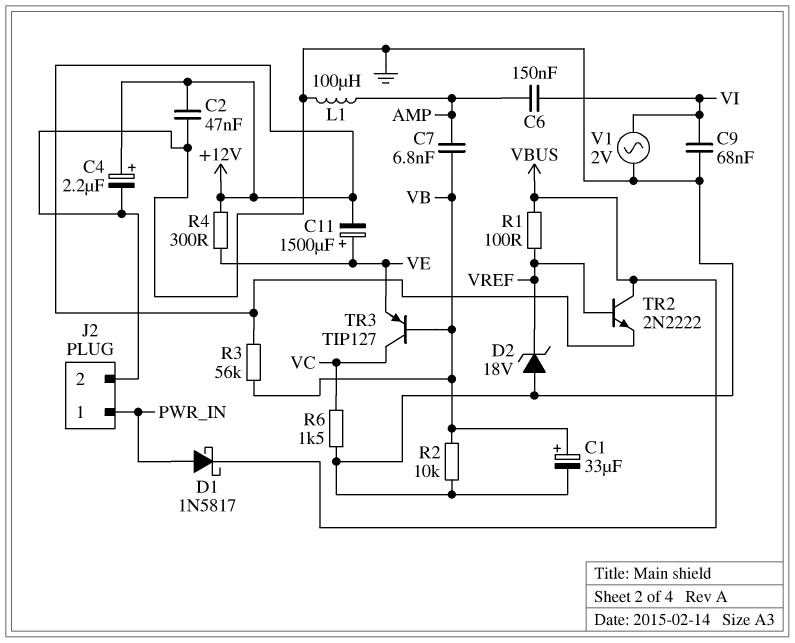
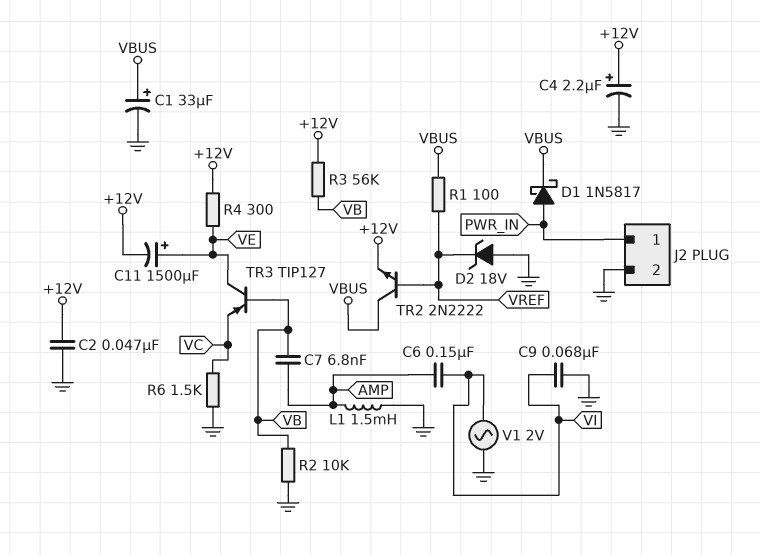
C1: 33uF (plus VB, minus GND) -> 33uF (plus VBUS, minus GND)
L1: 100uH (AMP, GND) -> 1.5mH (AMP, GND)
TR3: PNP TIP127 (B VB, C VC, E VE) -> PNP TIP127 (B VB, C VE, E VC)

